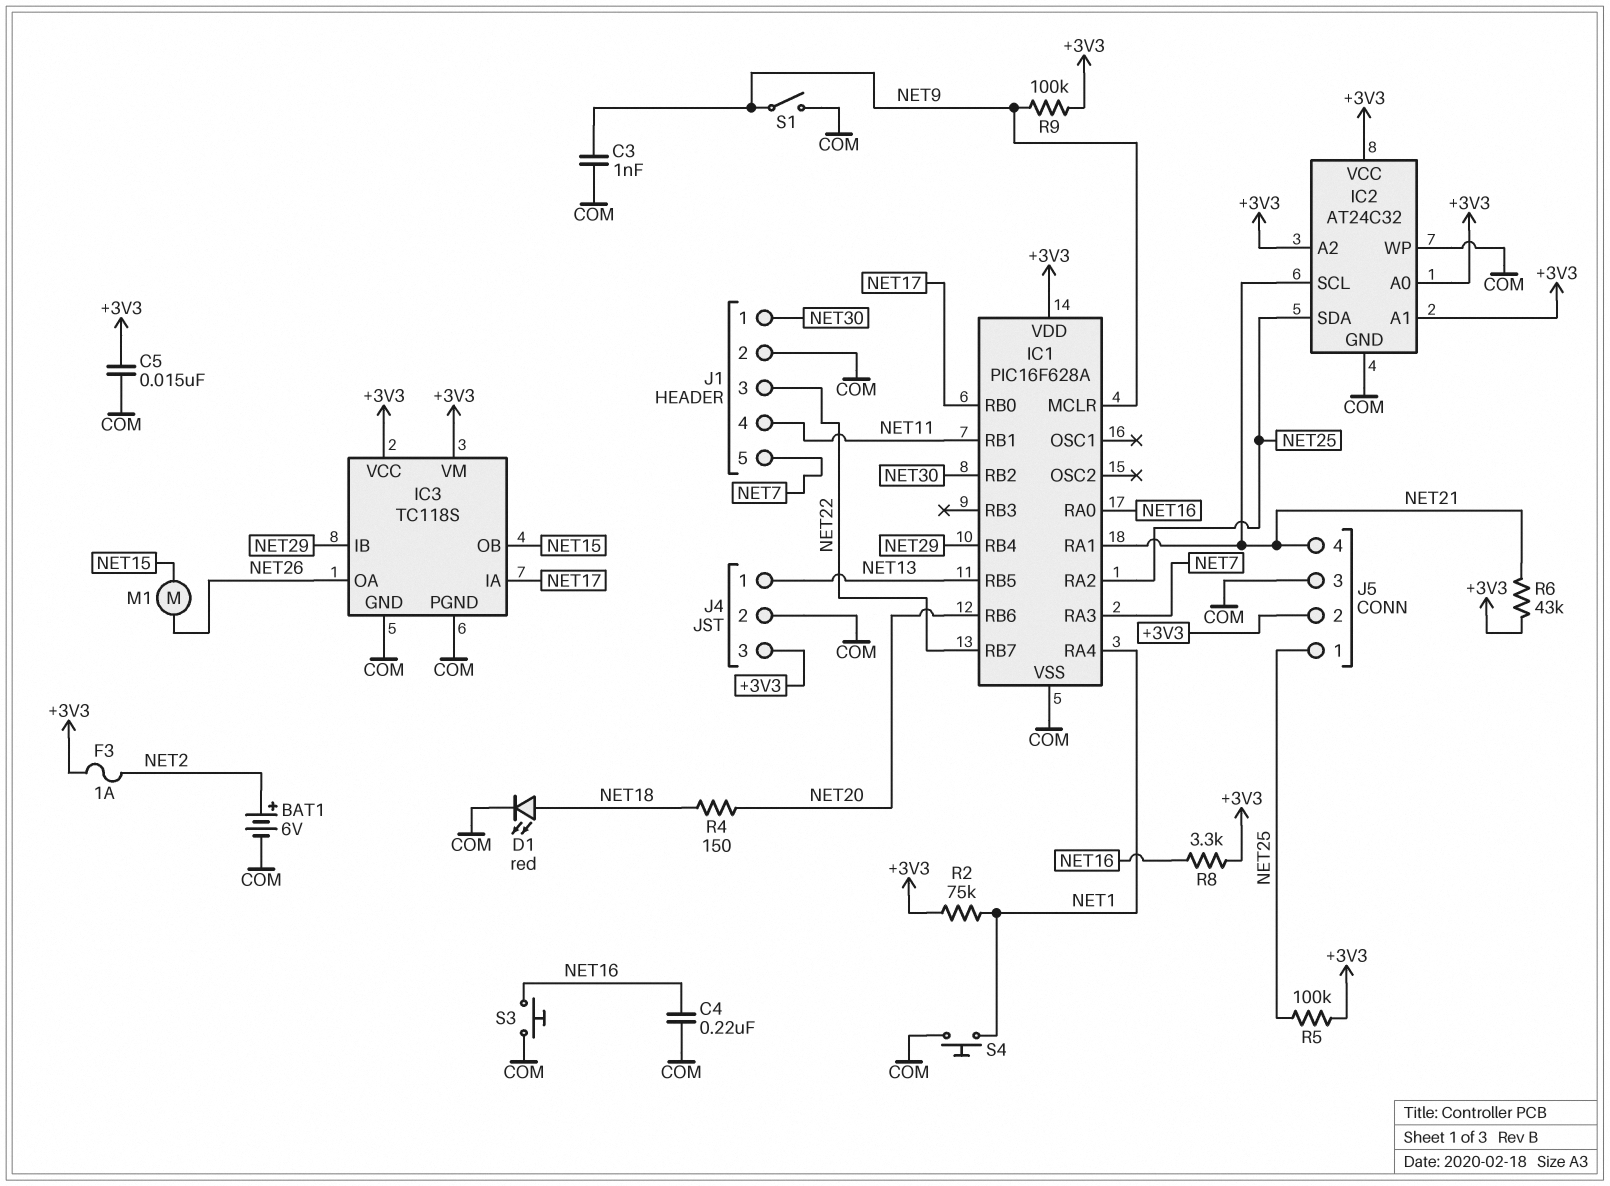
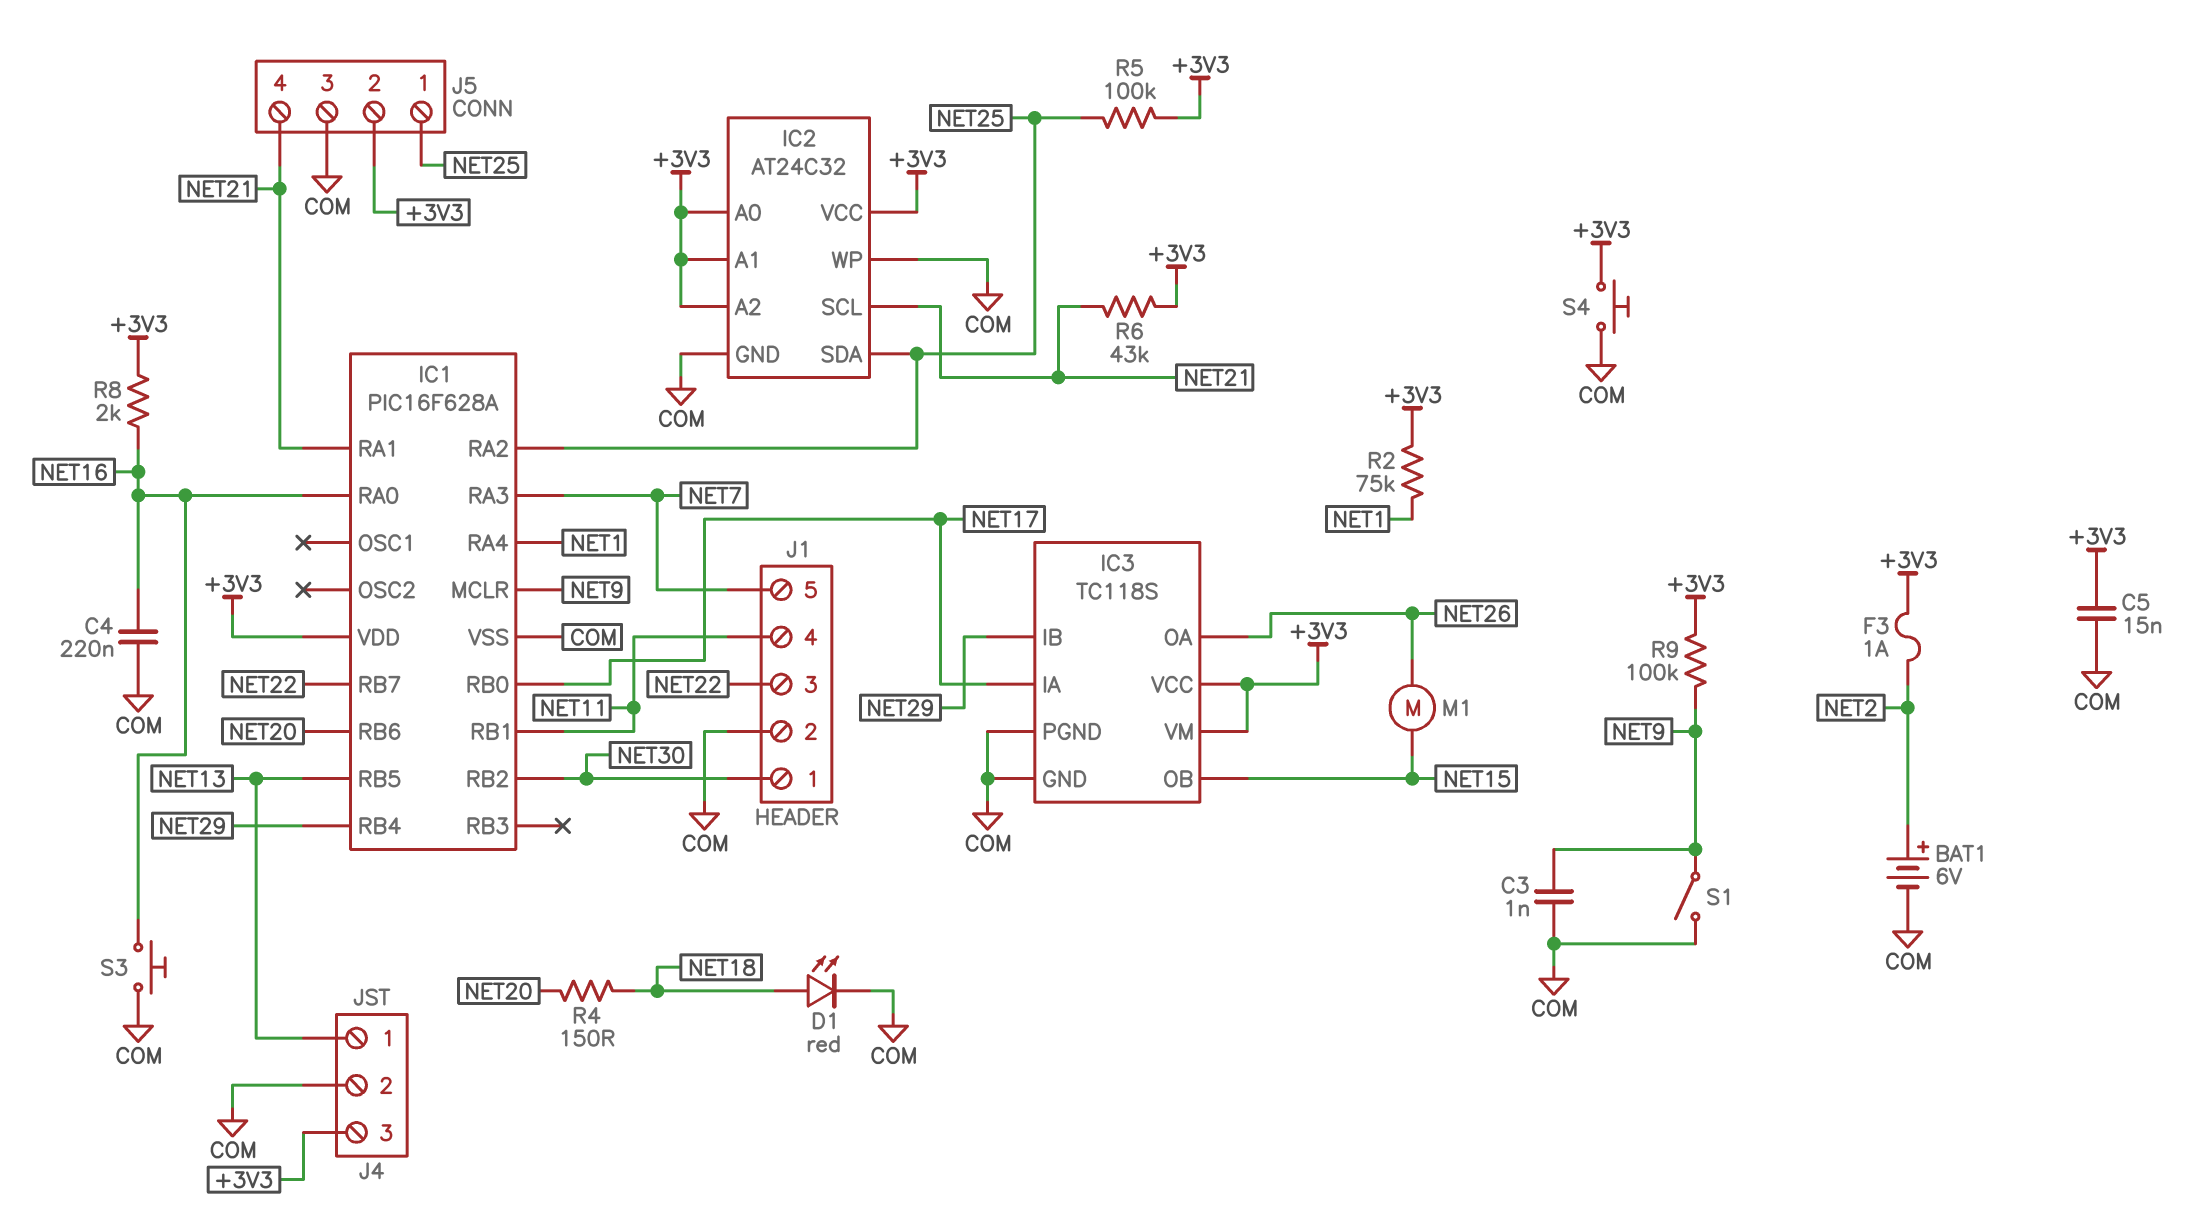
R8: 3.3k (+3V3, NET16) -> 2k (+3V3, NET16)
S4: button (COM, NET1) -> button (+3V3, COM)

